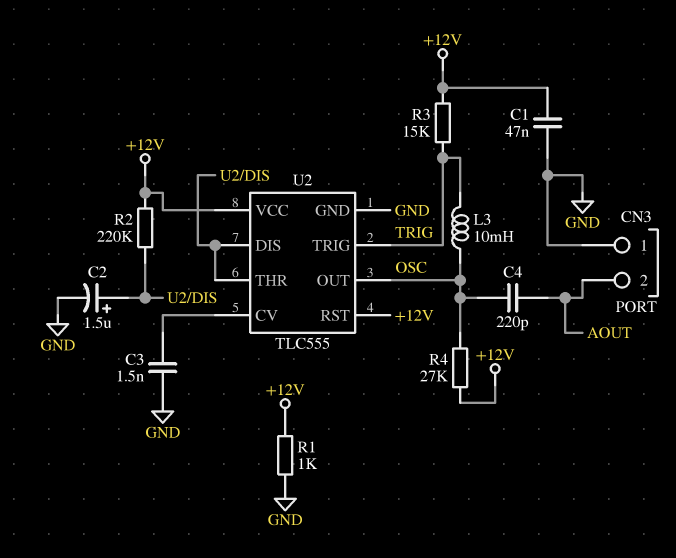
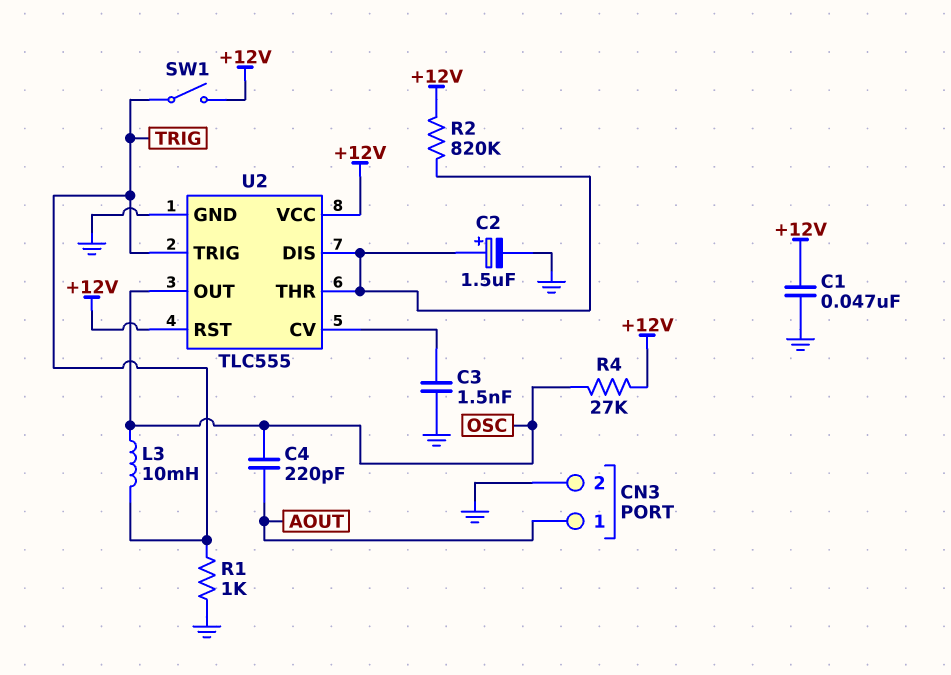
CN3 pin 1: GND -> AOUT
CN3 pin 2: AOUT -> GND
R1: 1k (+12V, GND) -> 1k (GND, TRIG)
R2: 220k (+12V, U2/DIS) -> 820k (+12V, U2/DIS)
R3: 15k (+12V, TRIG) -> none
SW1: none -> switch (+12V, TRIG)

